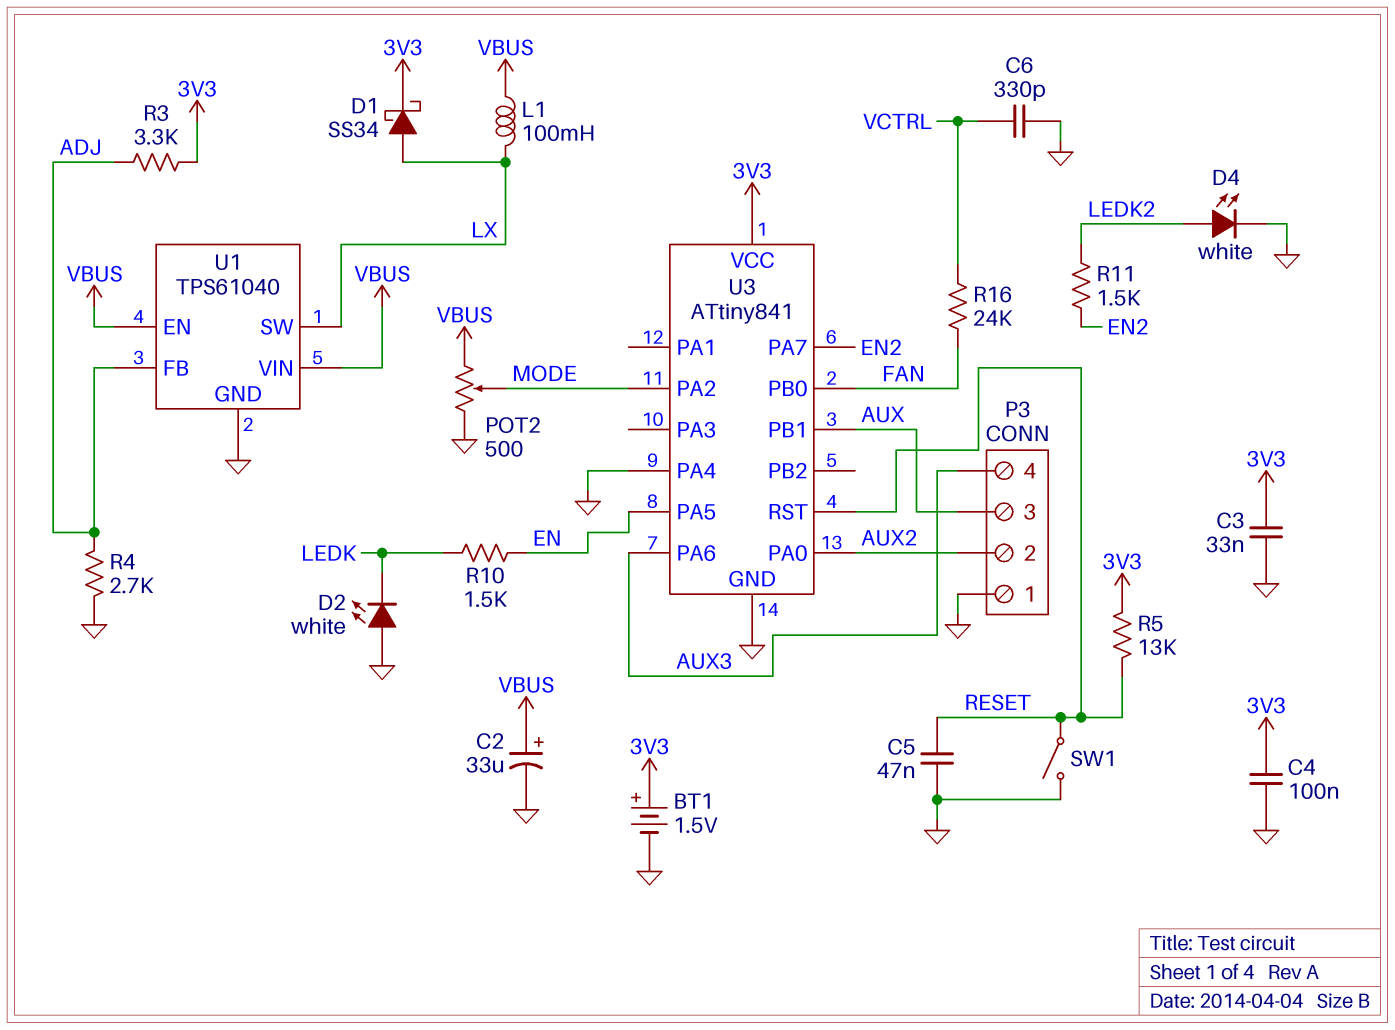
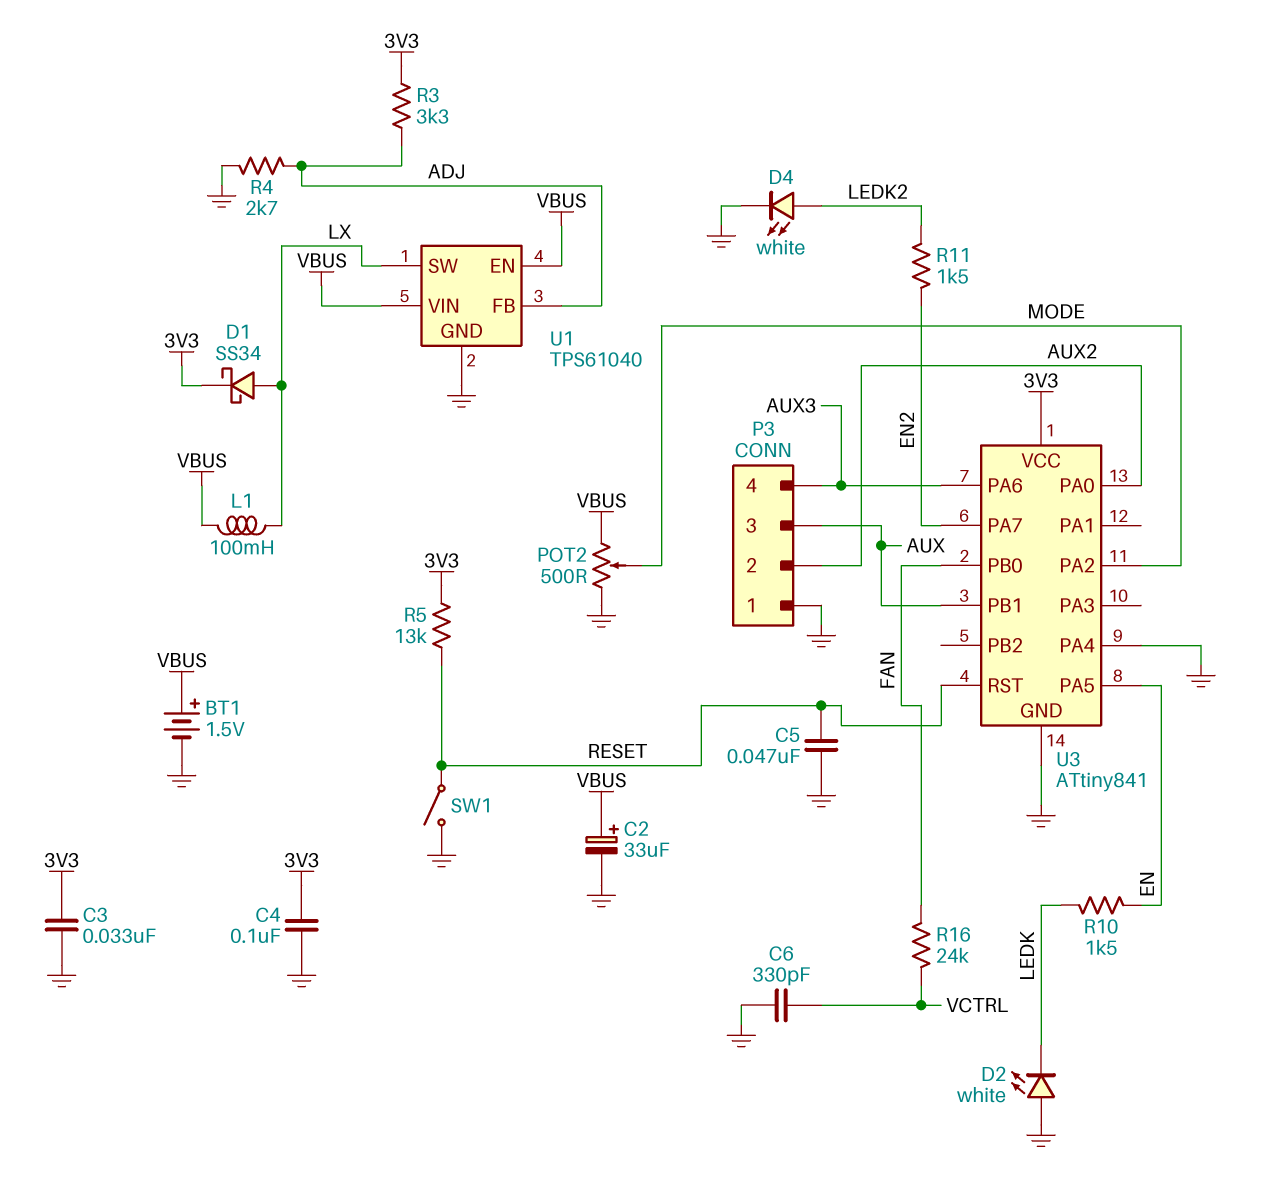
BT1: 1.5V (plus 3V3, minus GND) -> 1.5V (plus VBUS, minus GND)

